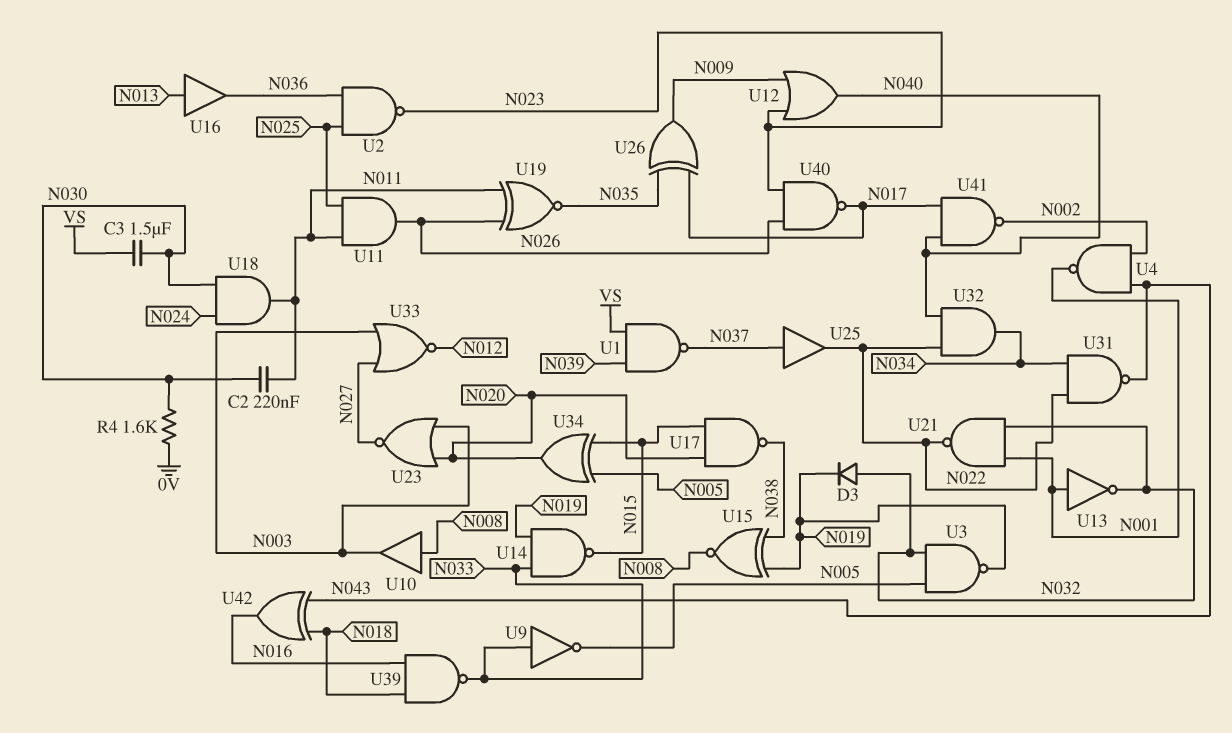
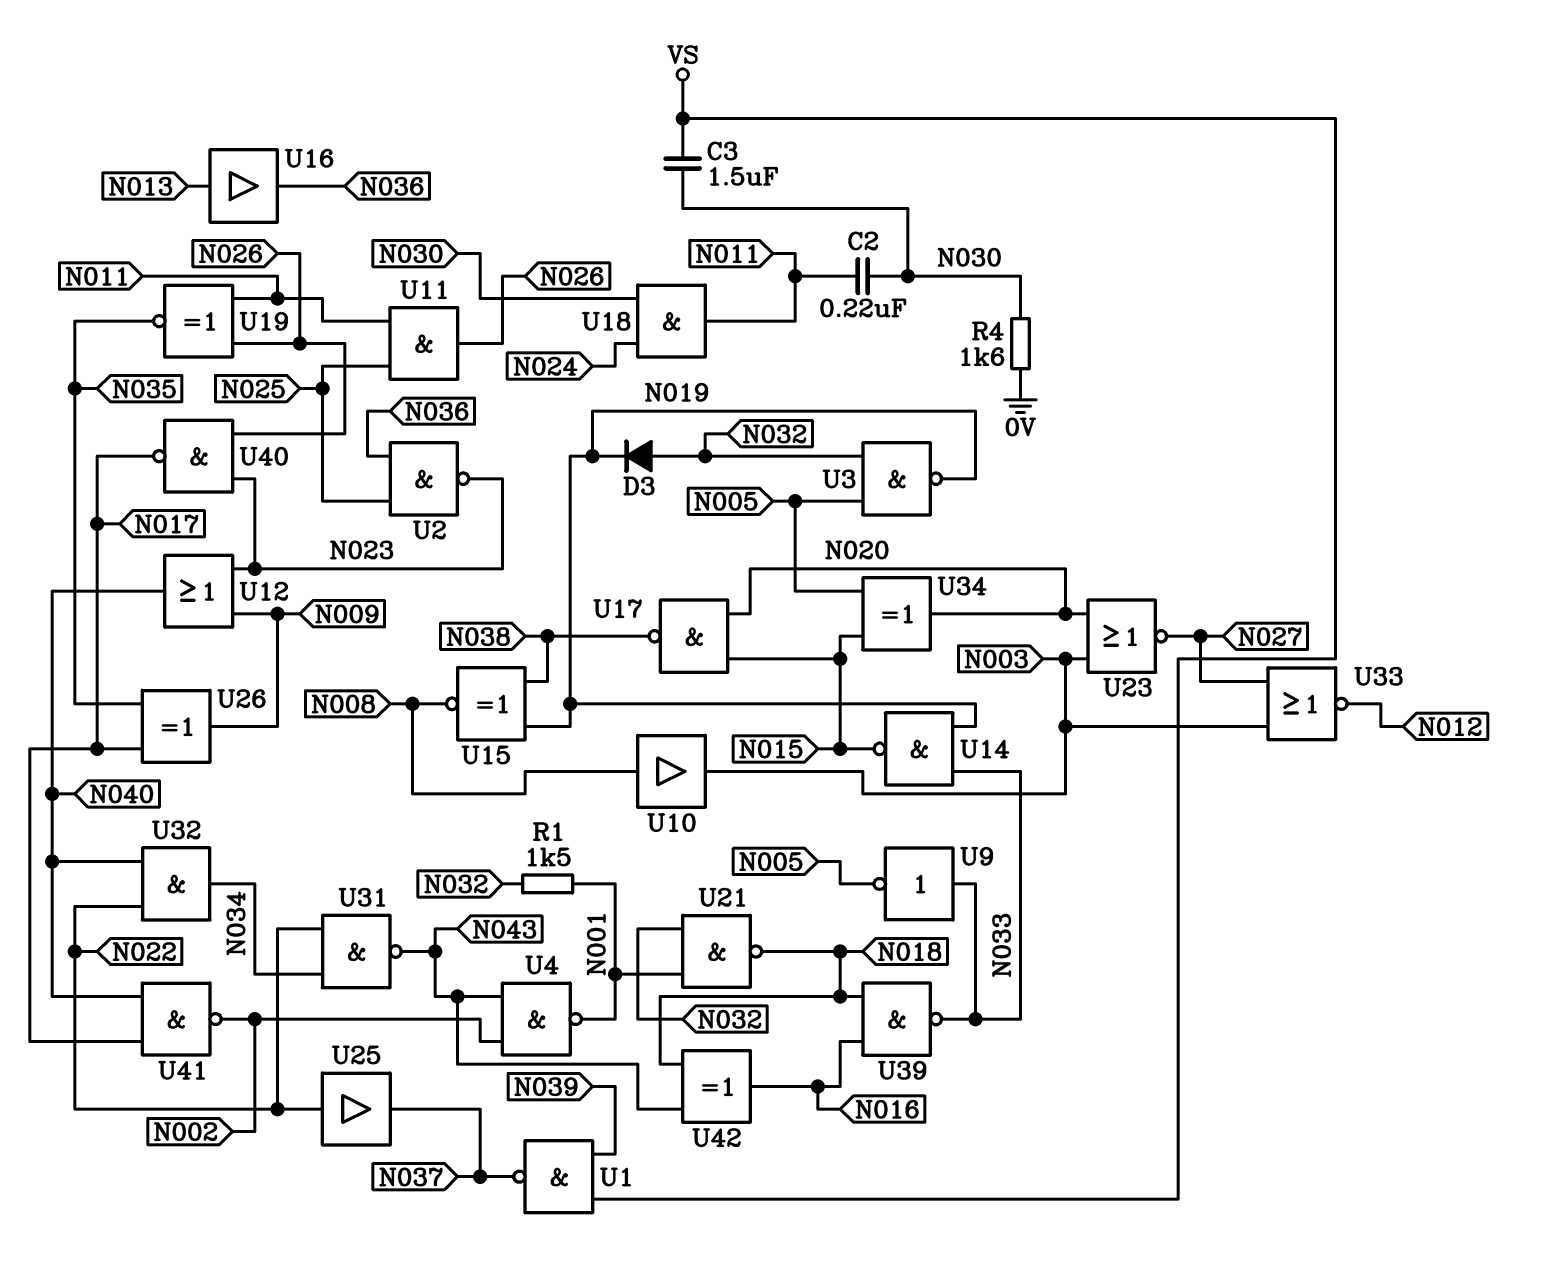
R1: none -> 1.5k (N001, N032)
U13: NOT (in N001, out N032) -> none
U21: NAND (in N001, in N032, out N022) -> NAND (in N001, in N032, out N018)
U25: buffer (in N037, out N022) -> buffer (in N022, out N037)

